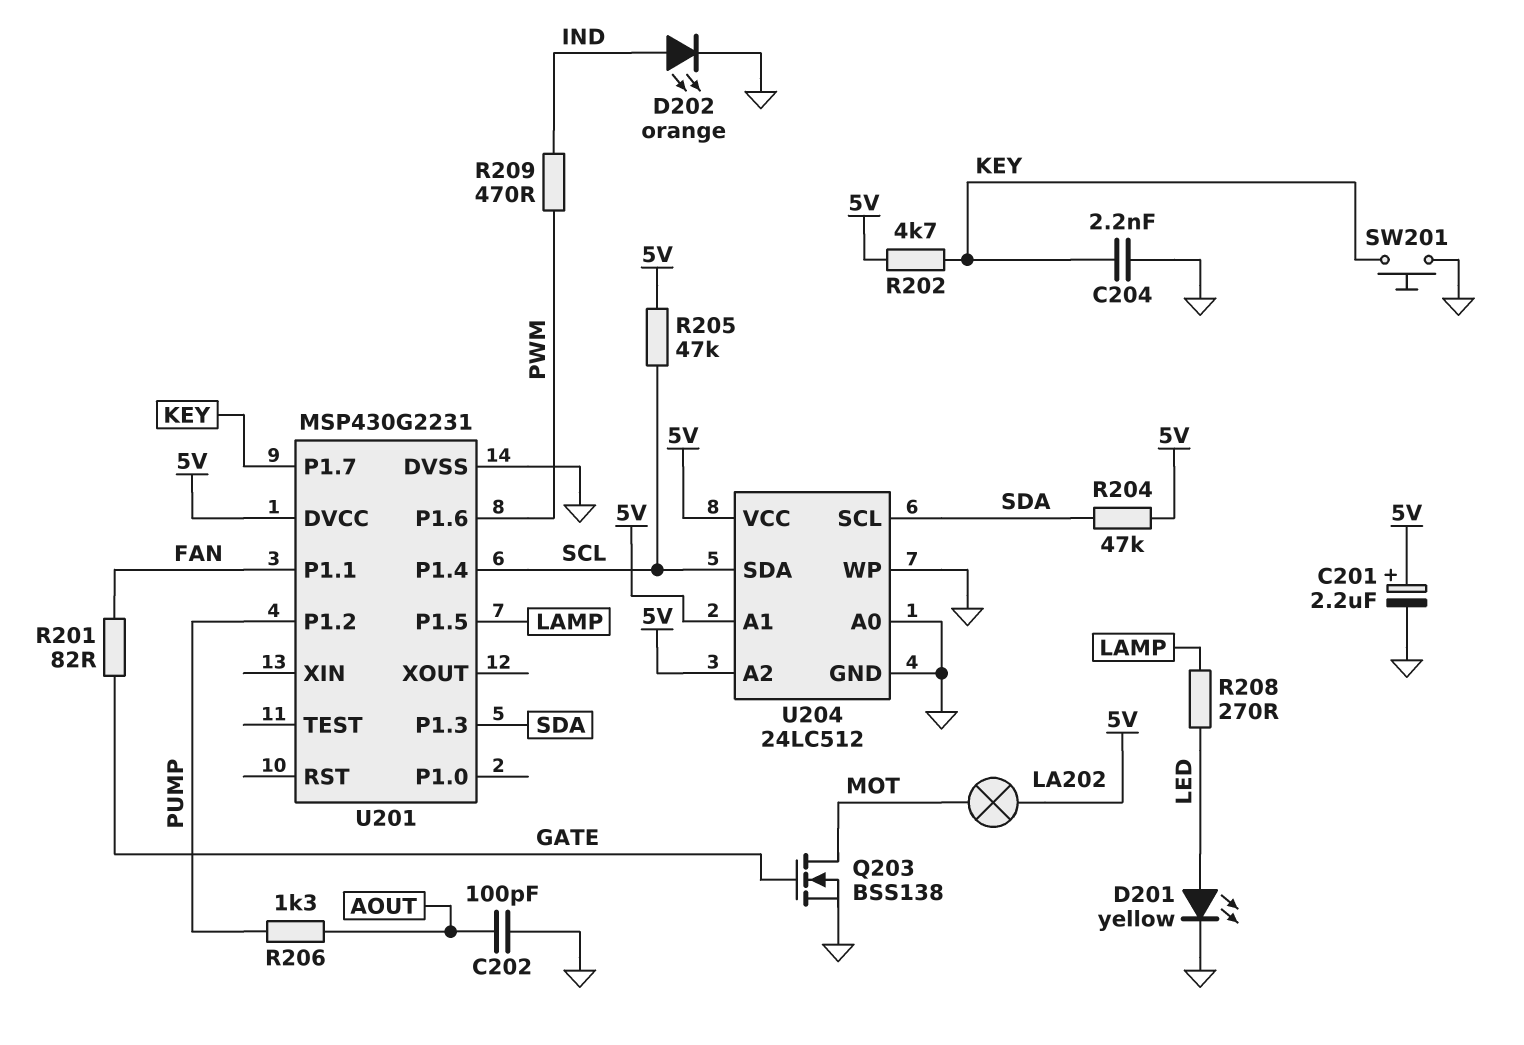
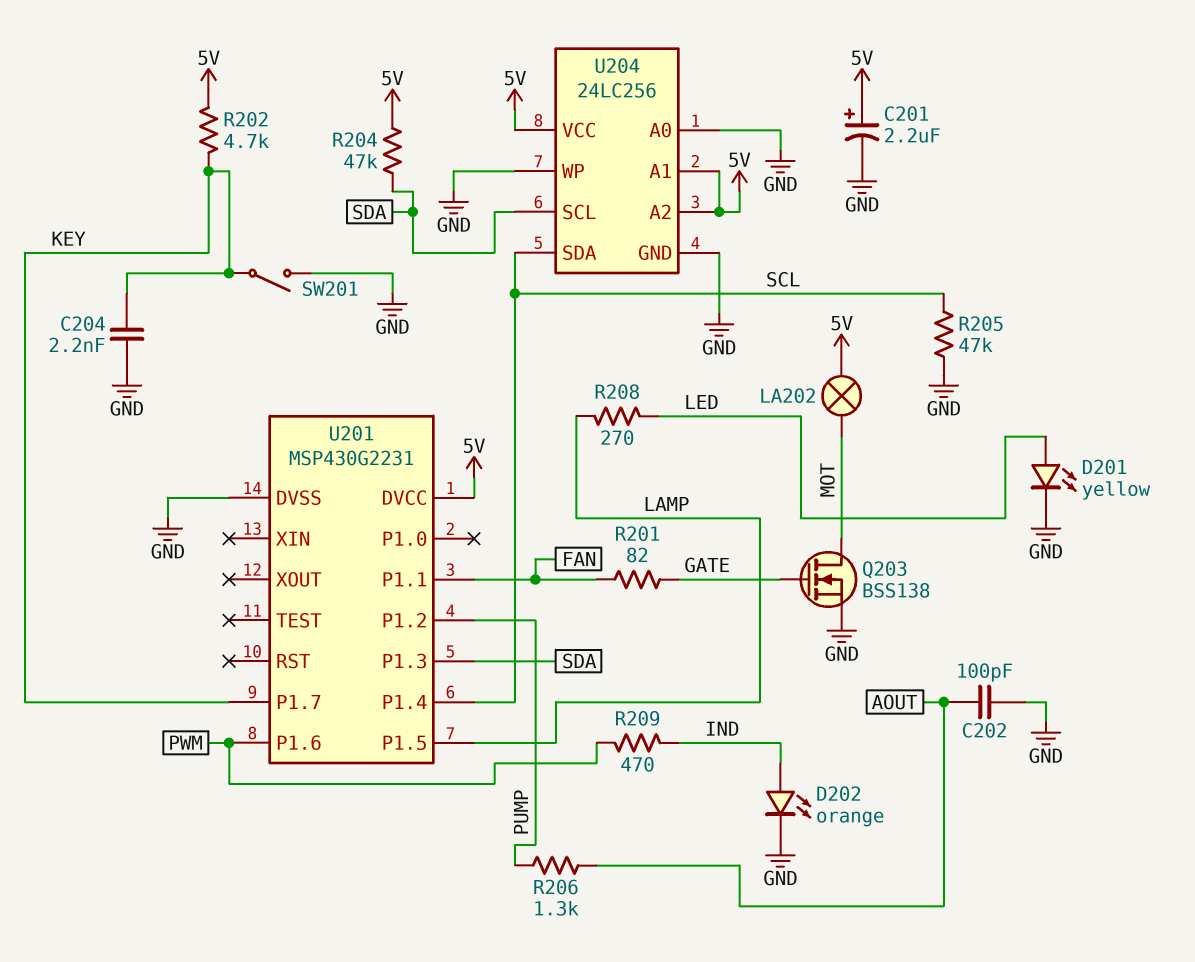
R205: 47k (5V, SCL) -> 47k (GND, SCL)
SW201: button (GND, KEY) -> switch (GND, KEY)
U204: 24LC512 -> 24LC256

